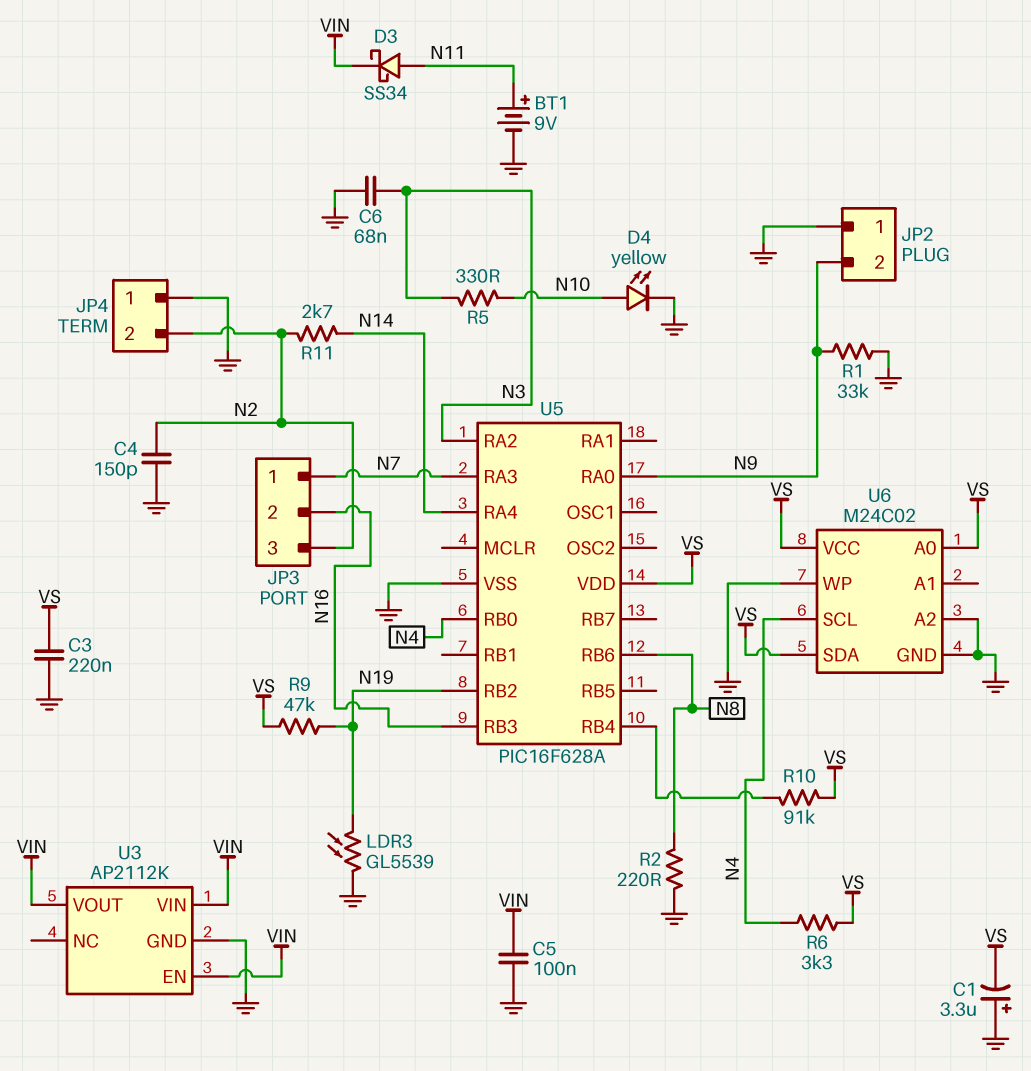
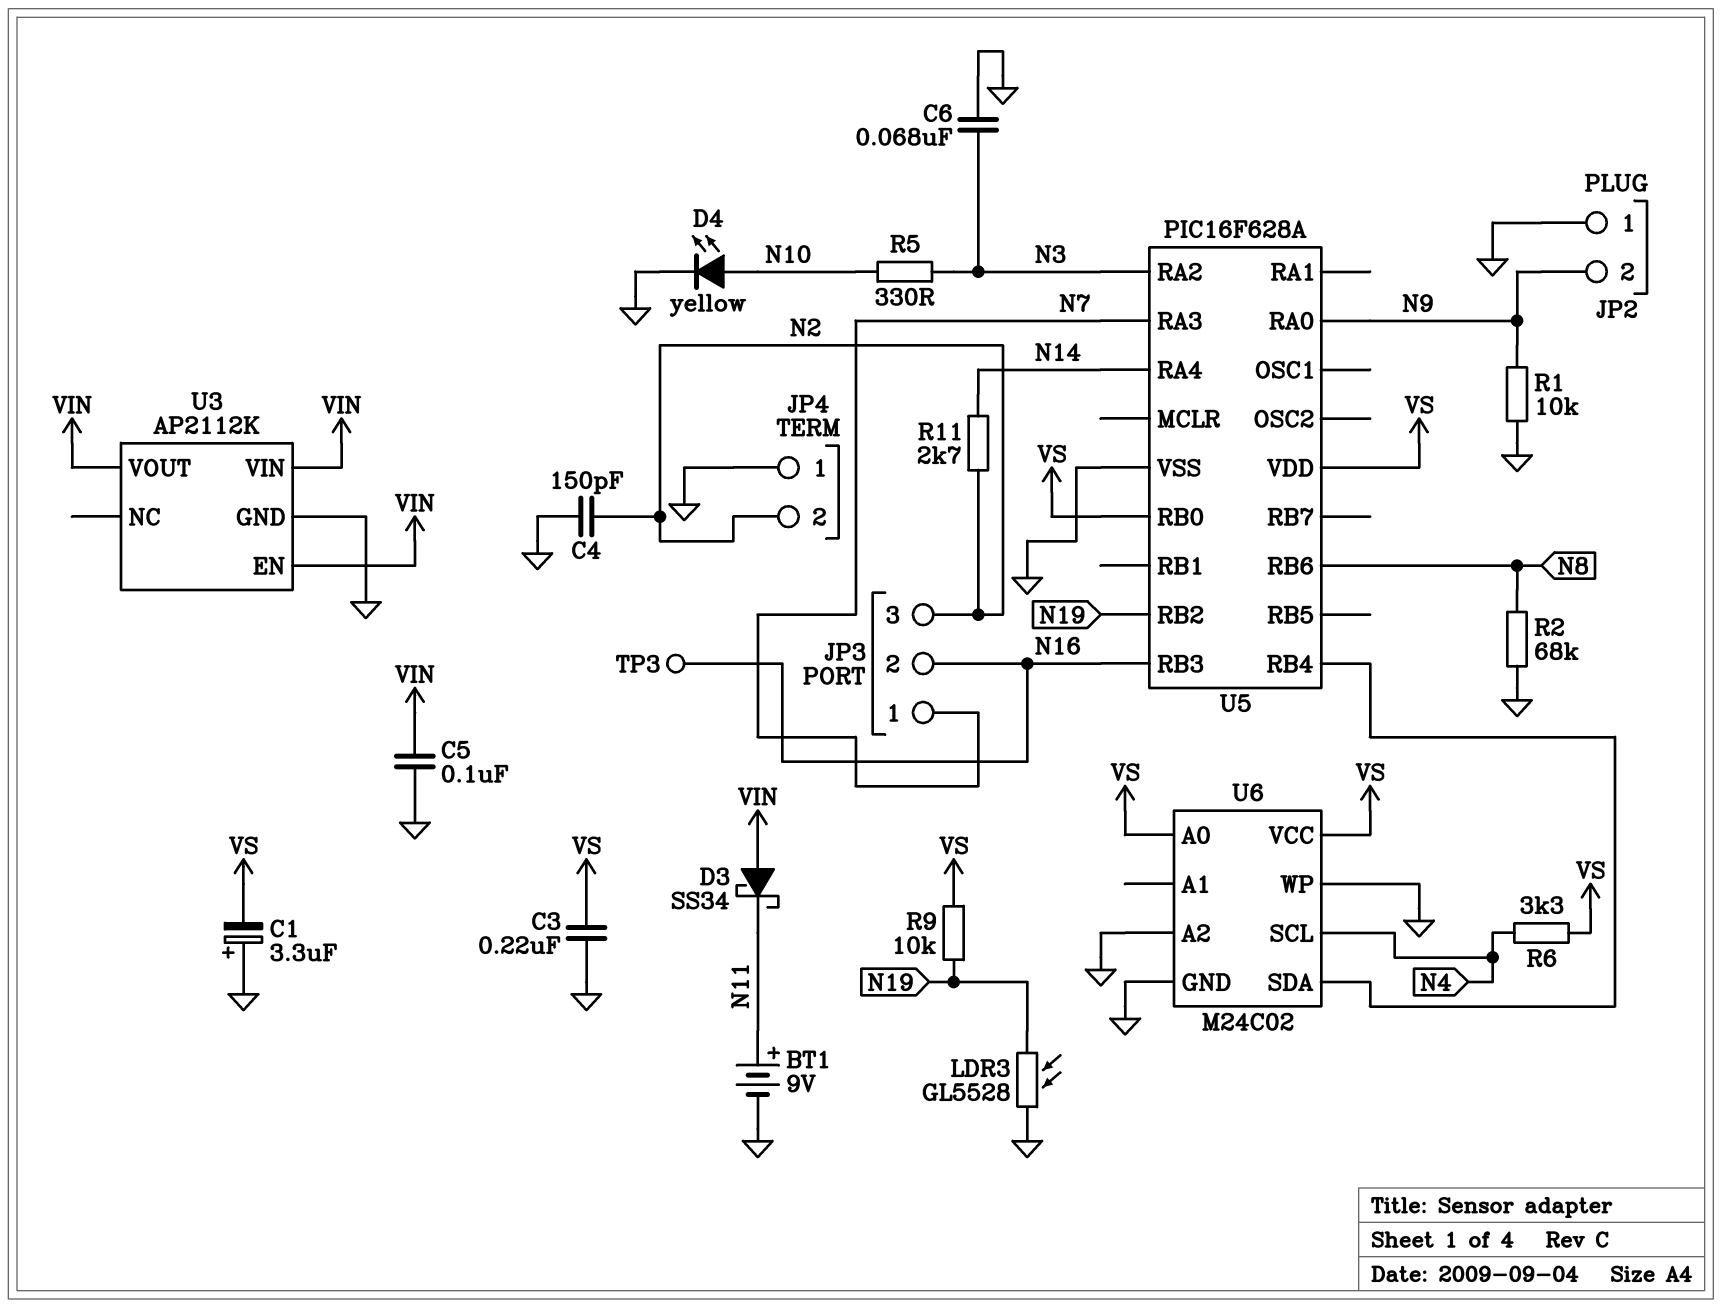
D3: schottky SS34 (A N11, K VIN) -> schottky SS34 (A VIN, K N11)
LDR3: GL5539 (GND, N19) -> GL5528 (GND, N19)
R1: 33k (GND, N9) -> 10k (GND, N9)
R2: 220 (GND, N8) -> 68k (GND, N8)
R9: 47k (N19, VS) -> 10k (N19, VS)
R10: 91k (U5/RB4, VS) -> none
TP3: none -> test point (N16)
U5 pin RB0: N4 -> VS
U6 pin SDA: VS -> U5/RB4

